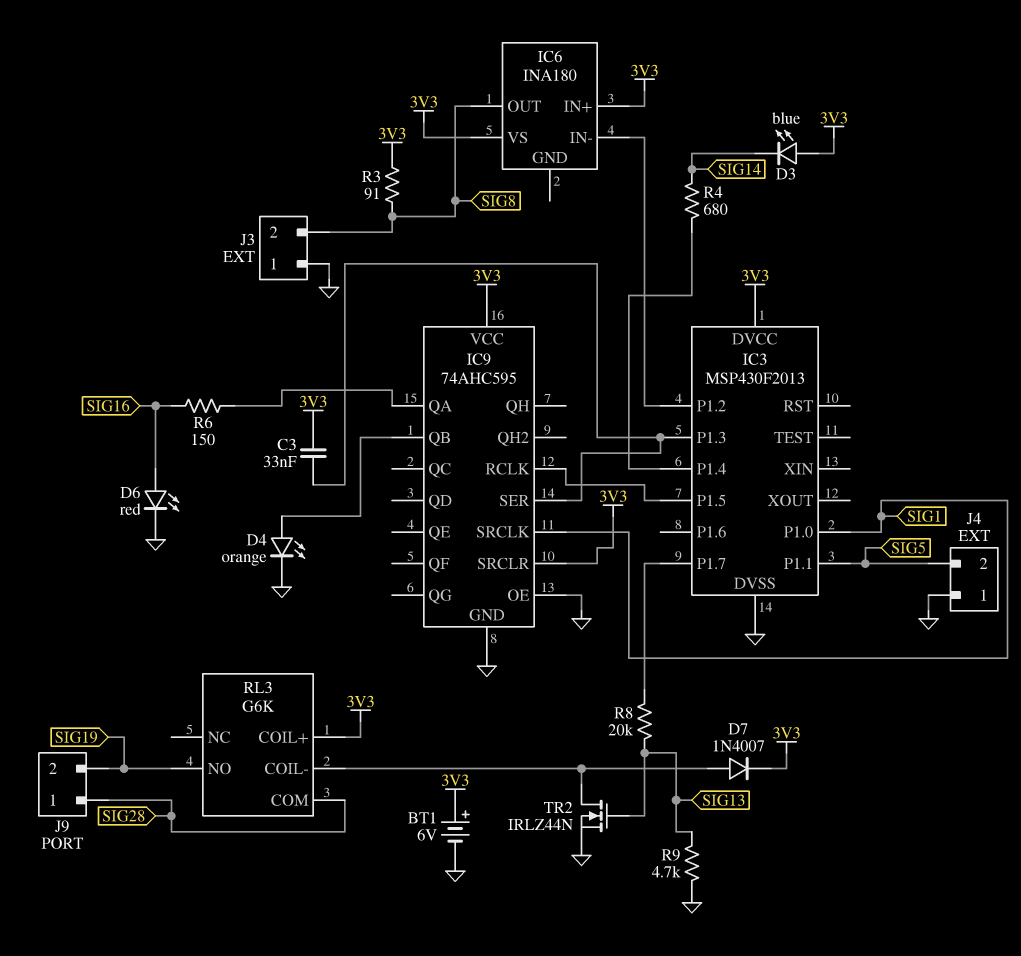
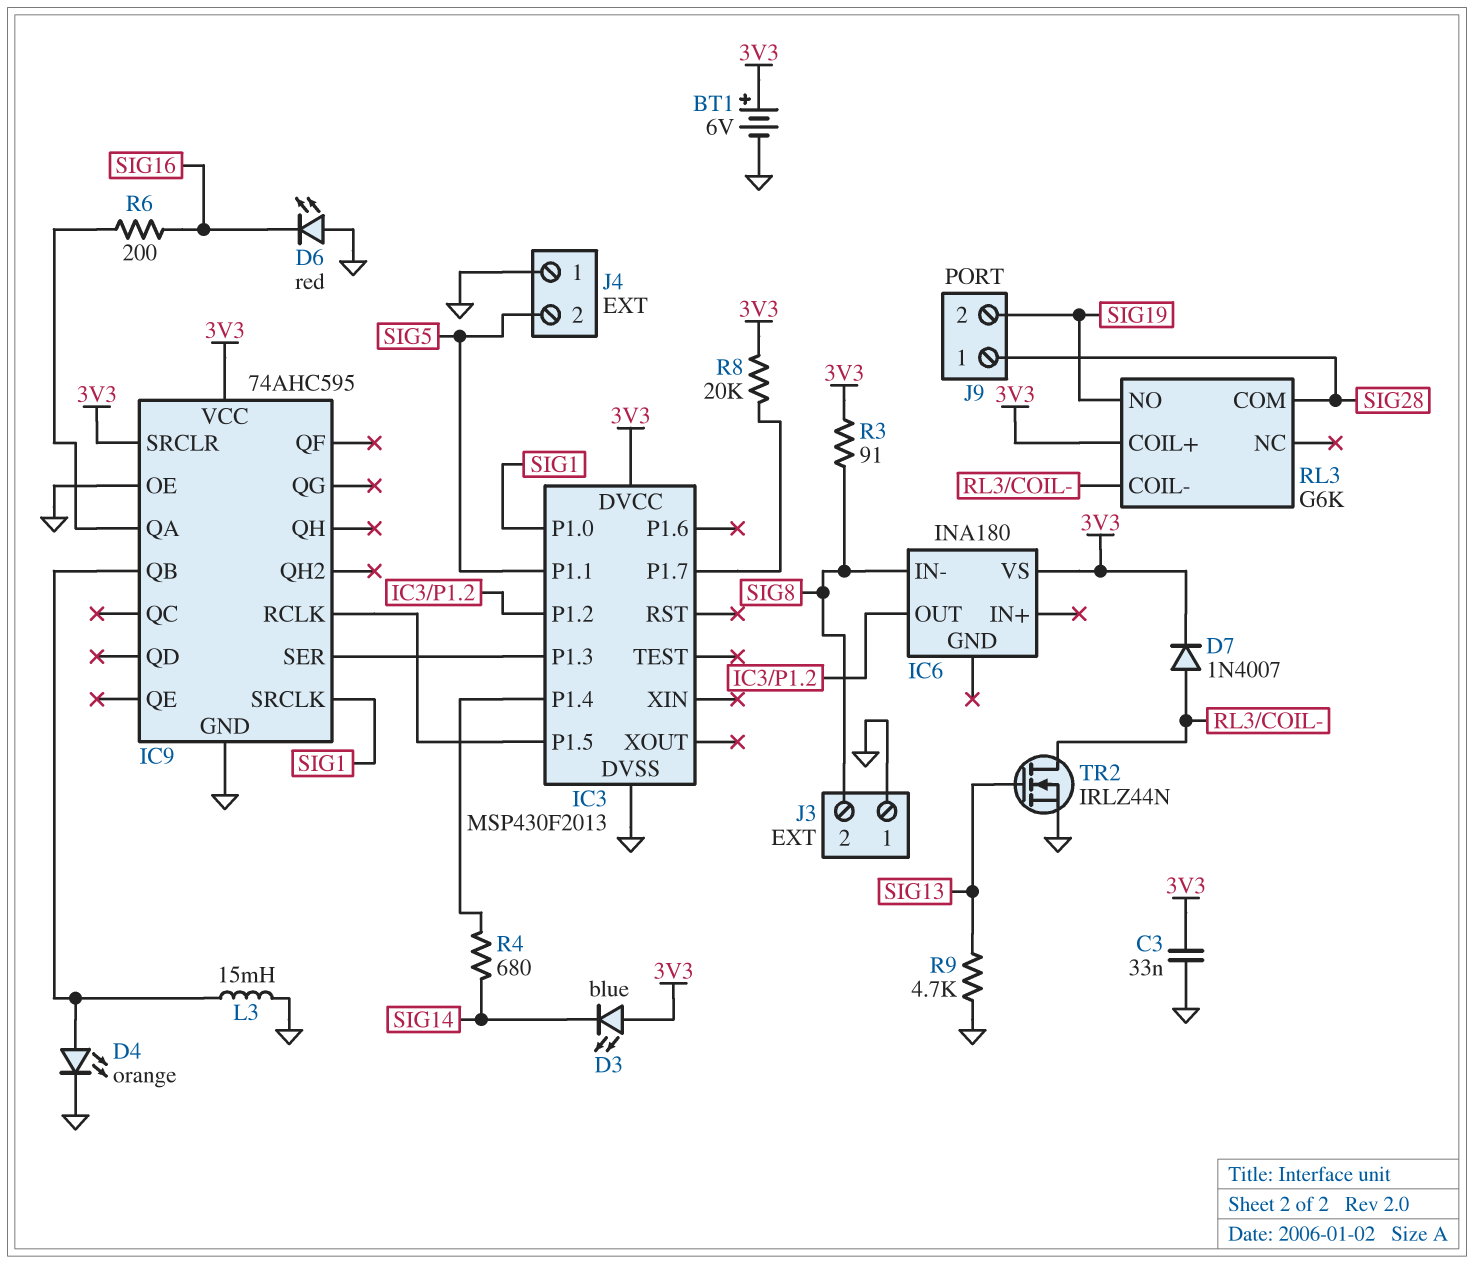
C3: 33nF (3V3, IC3/P1.3) -> 33nF (3V3, GND)
D6: LED red (A SIG16, K GND) -> LED red (A GND, K SIG16)
IC6 pin IN+: 3V3 -> none
IC6 pin IN-: IC3/P1.2 -> SIG8
IC6 pin OUT: SIG8 -> IC3/P1.2
L3: none -> 15mH (GND, IC9/QB)
R6: 150 (IC9/QA, SIG16) -> 200 (IC9/QA, SIG16)
R8: 20k (IC3/P1.7, SIG13) -> 20k (3V3, IC3/P1.7)

